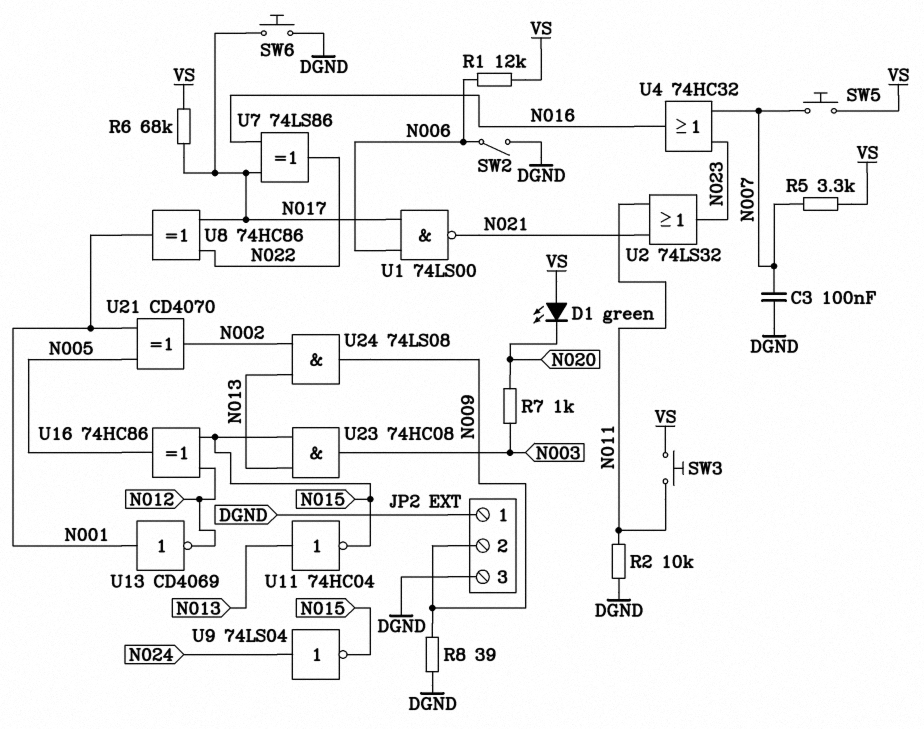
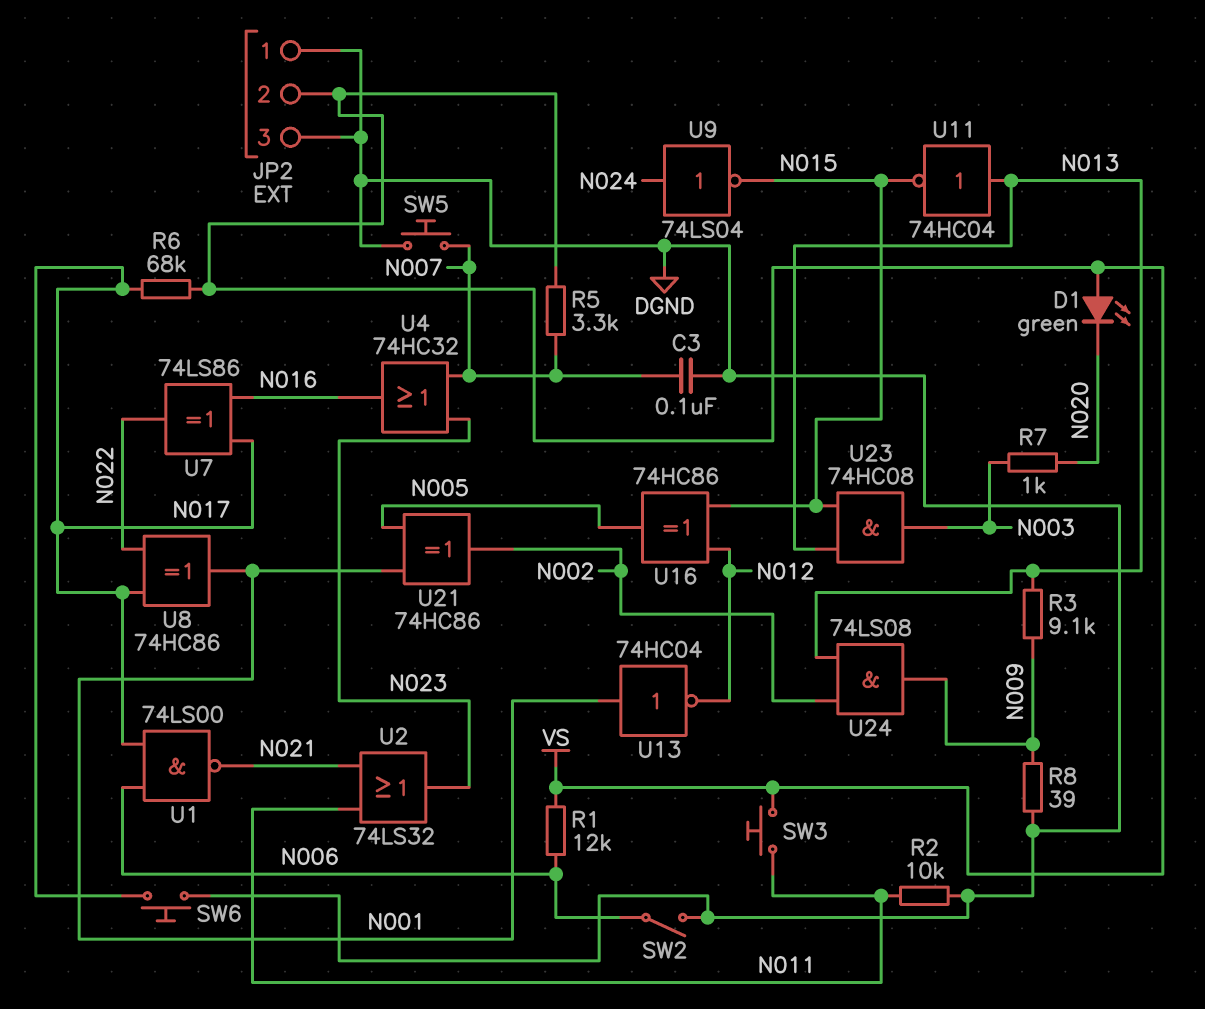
JP2 pin 2: N009 -> VS
R3: none -> 9.1k (N009, N013)
SW5: button (N007, VS) -> button (DGND, N007)
U13: NOT CD4069 (in N001, out N012) -> NOT 74HC04 (in N001, out N012)
U21: XOR CD4070 (in N001, in N005, out N002) -> XOR 74HC86 (in N001, in N005, out N002)

